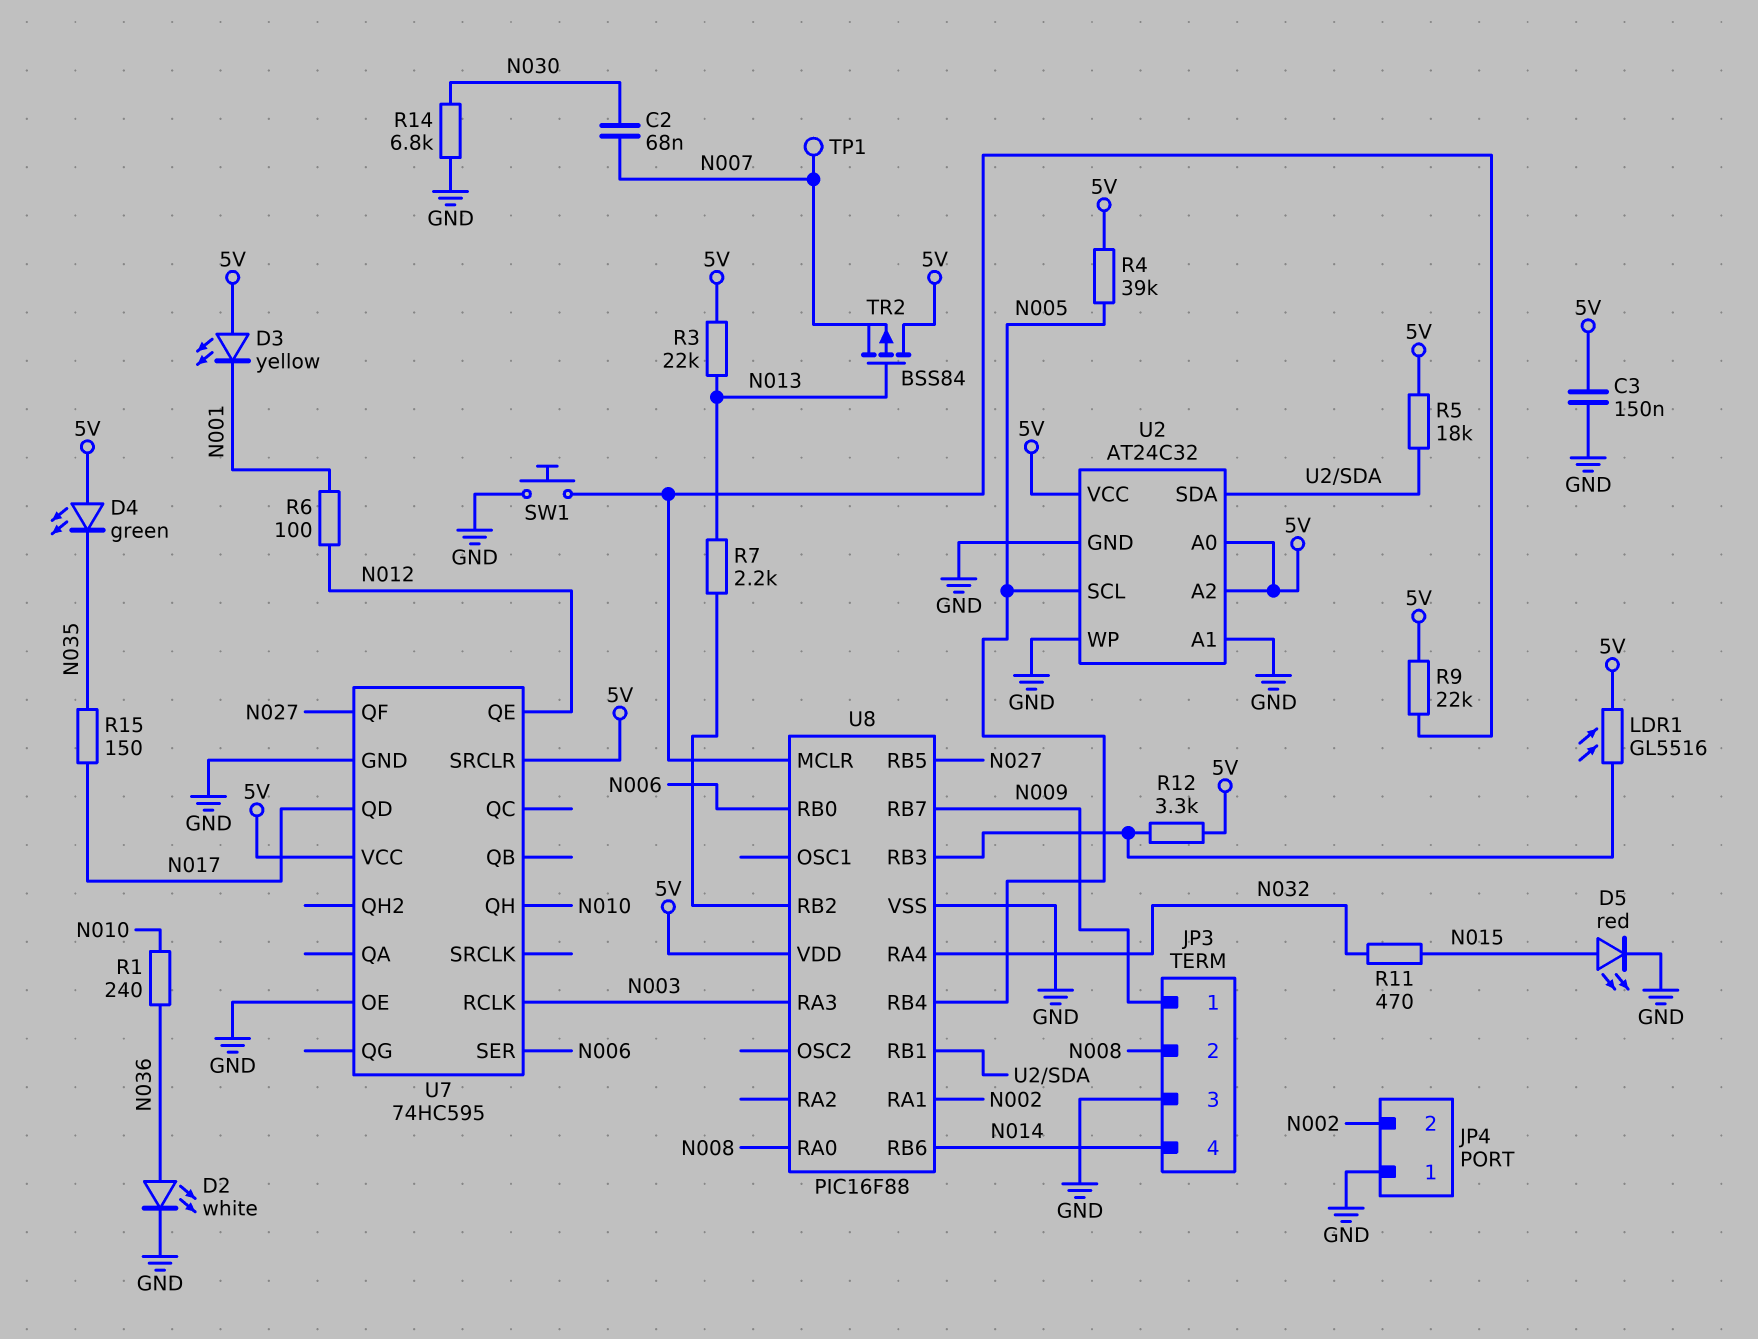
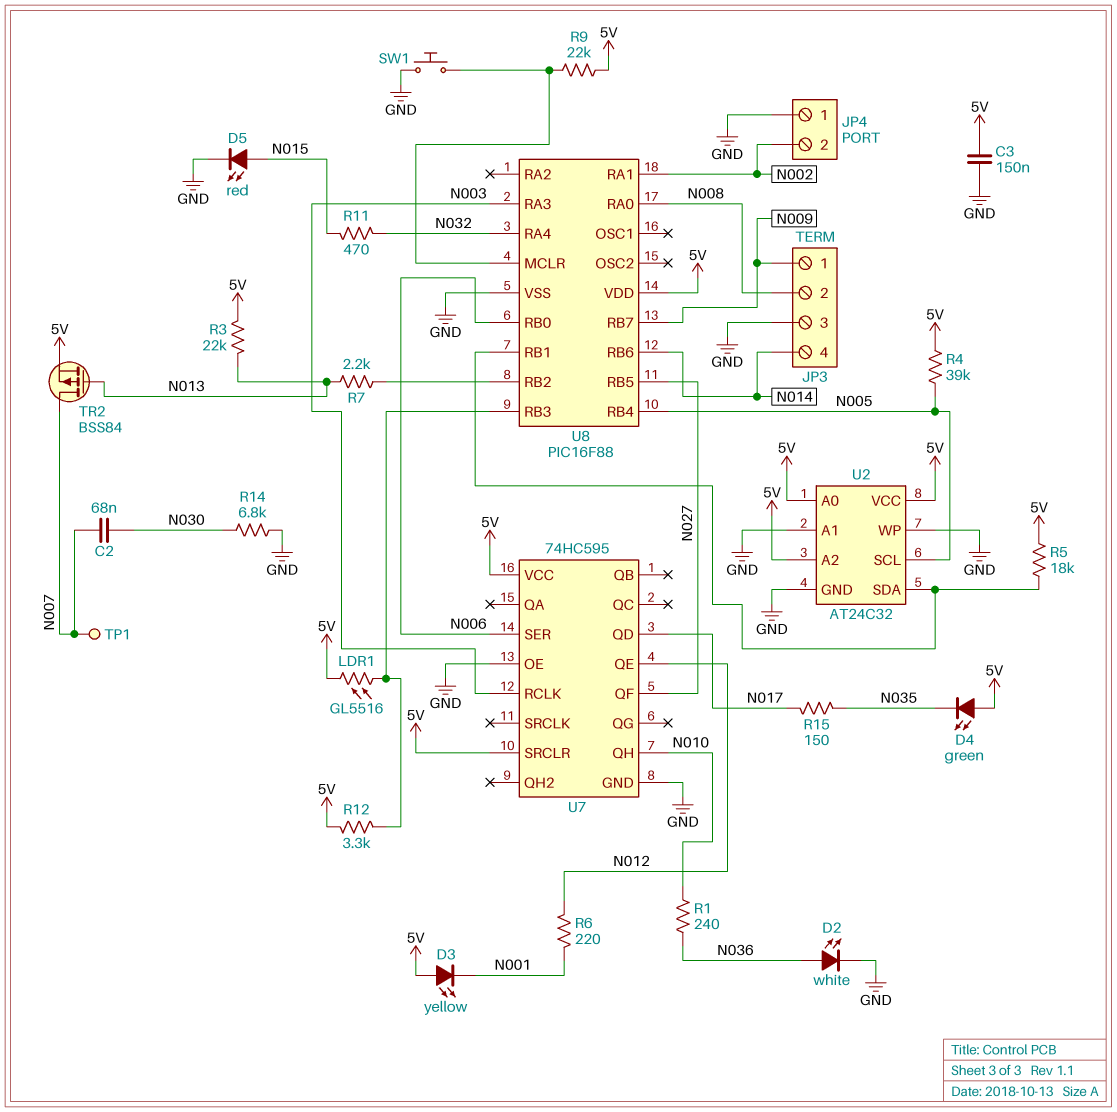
R6: 100 (N001, N012) -> 220 (N001, N012)
TR2: PMOS BSS84 (G N013, D 5V, S N007) -> PMOS BSS84 (G N013, D N007, S 5V)

